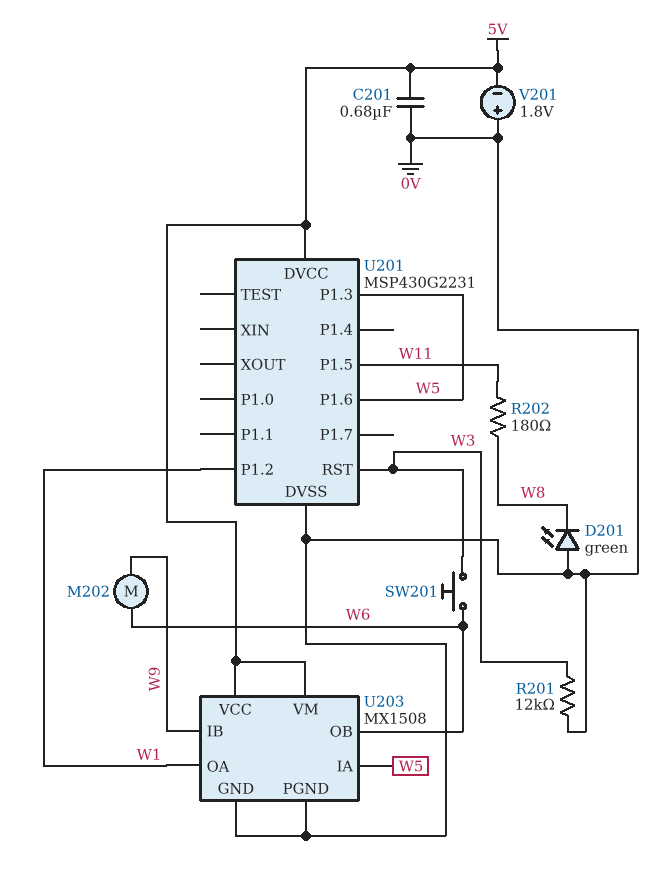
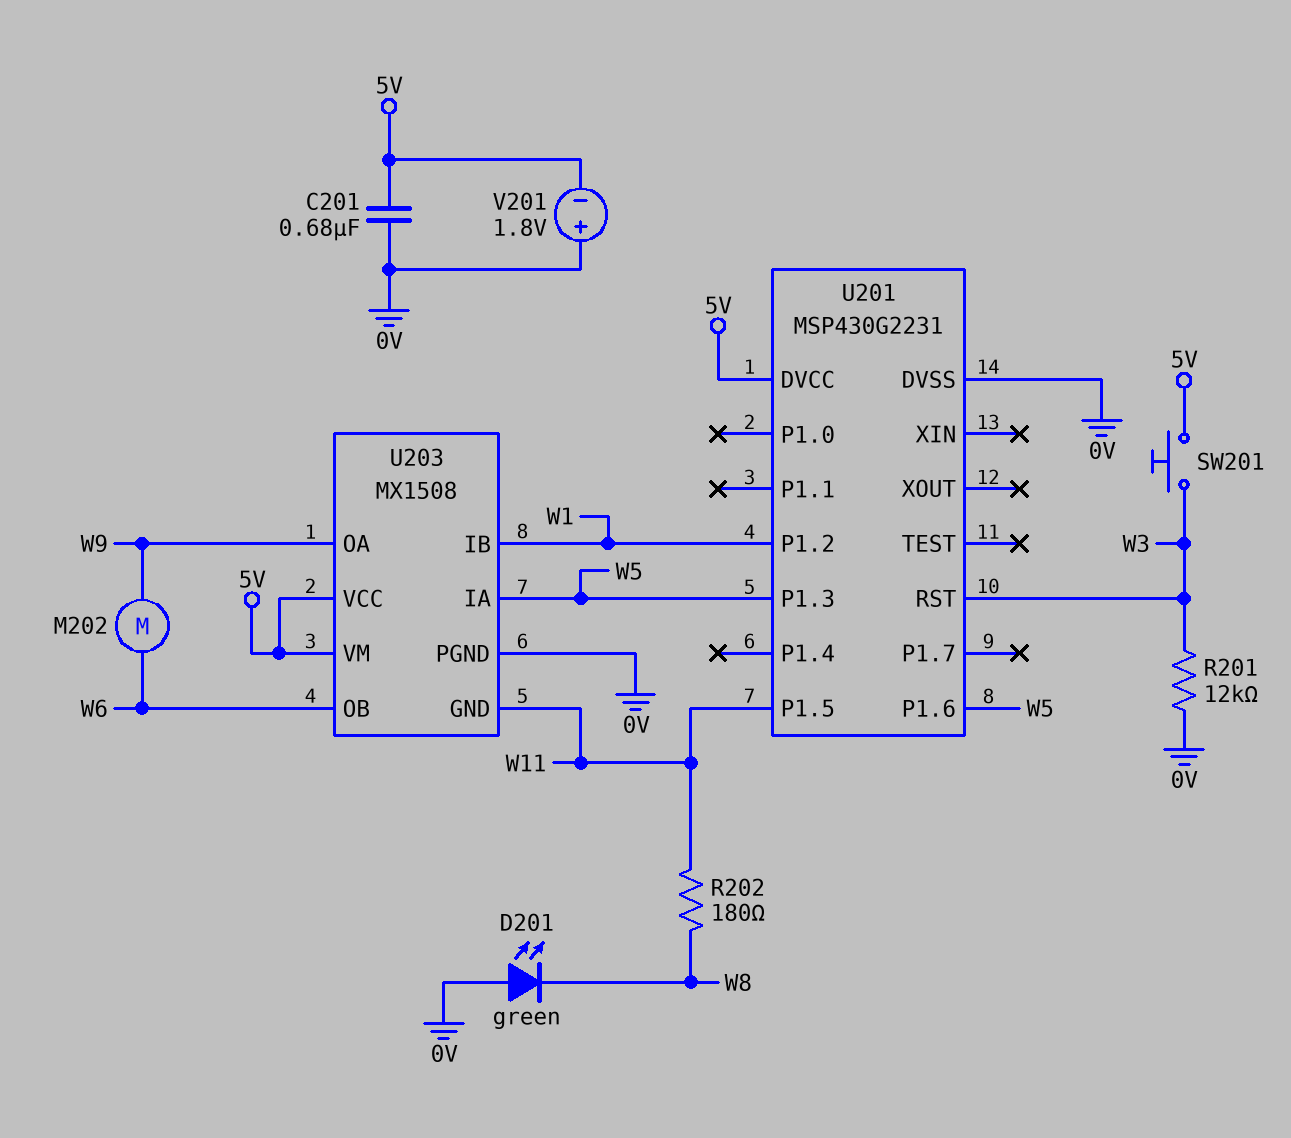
SW201: button (W3, W6) -> button (5V, W3)
U203 pin GND: 0V -> W11
U203 pin IB: W9 -> W1
U203 pin OA: W1 -> W9

